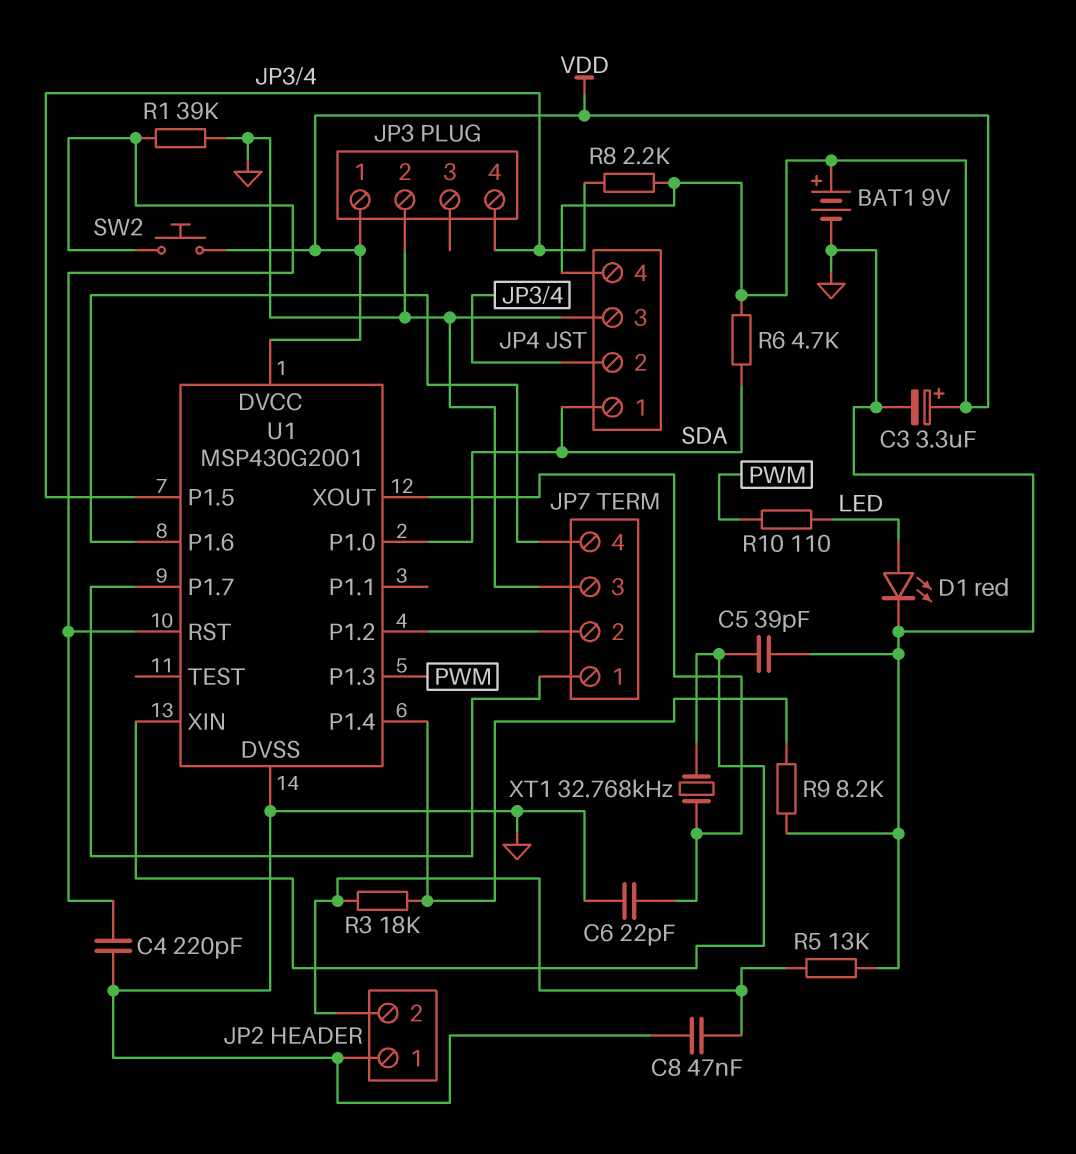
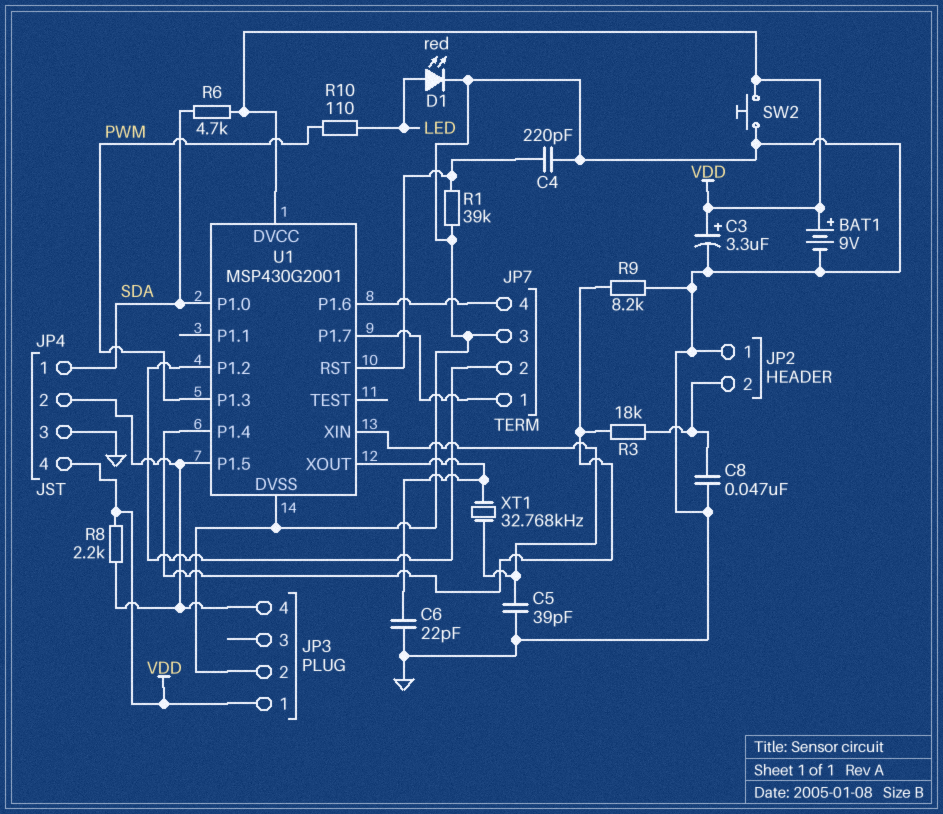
R5: 13k (GND, JP2/2) -> none
SW2: button (U1/RST, VDD) -> button (GND, VDD)

